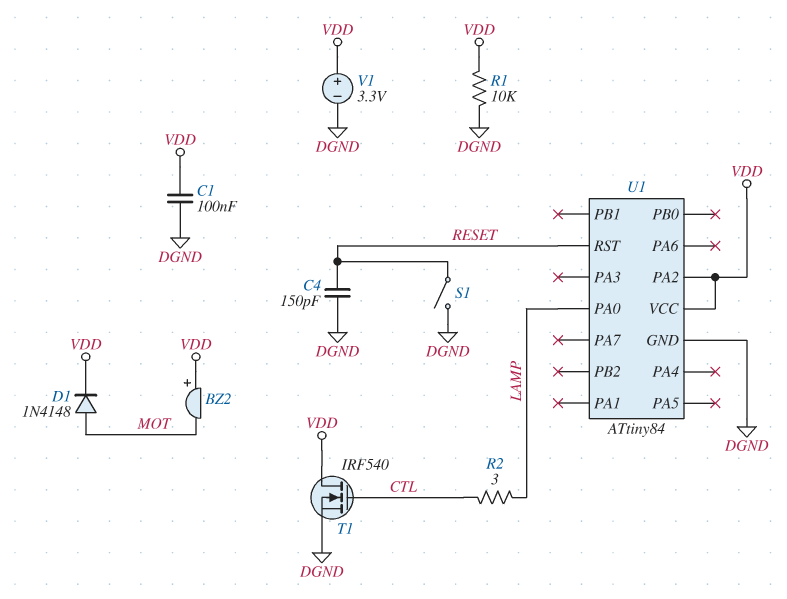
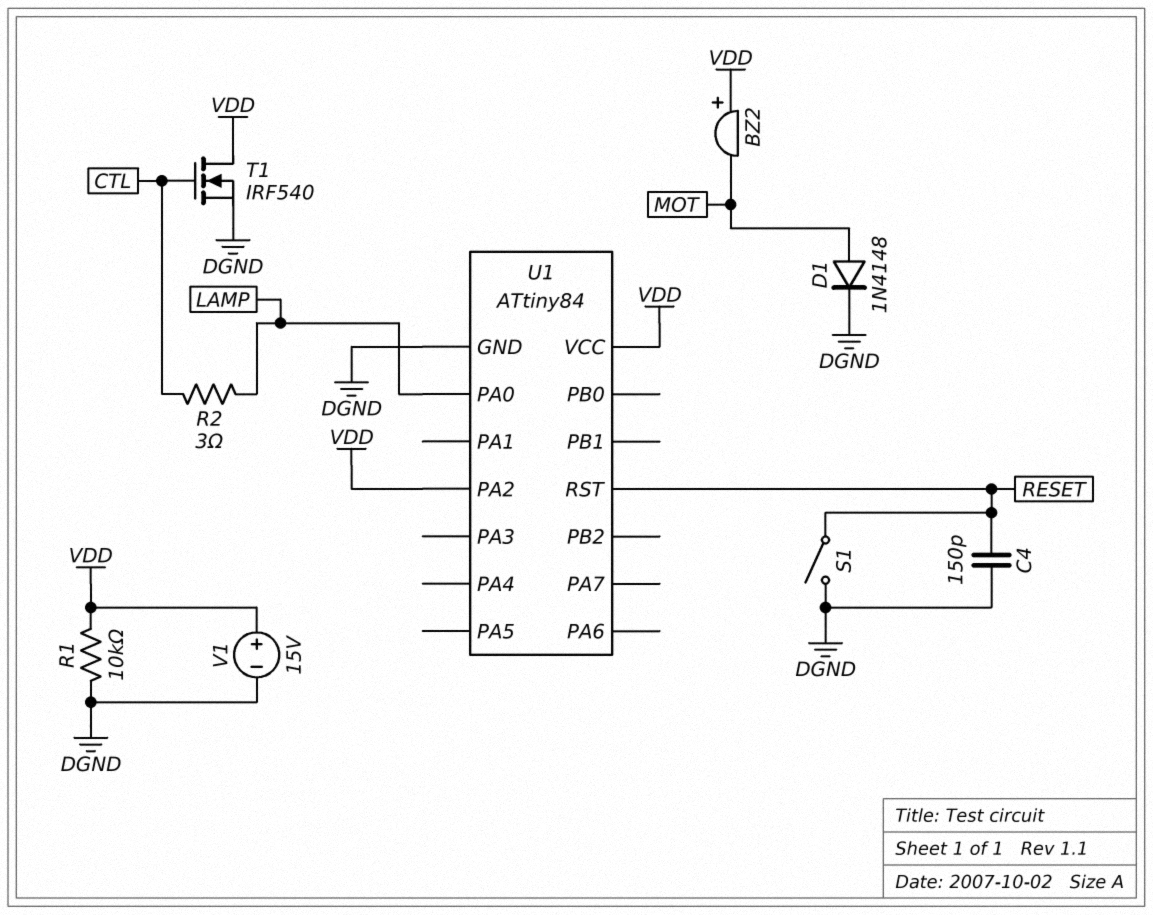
C1: 100nF (DGND, VDD) -> none
D1: diode 1N4148 (A MOT, K VDD) -> diode 1N4148 (A MOT, K DGND)
V1: 3.3V (plus VDD, minus DGND) -> 15V (plus VDD, minus DGND)

